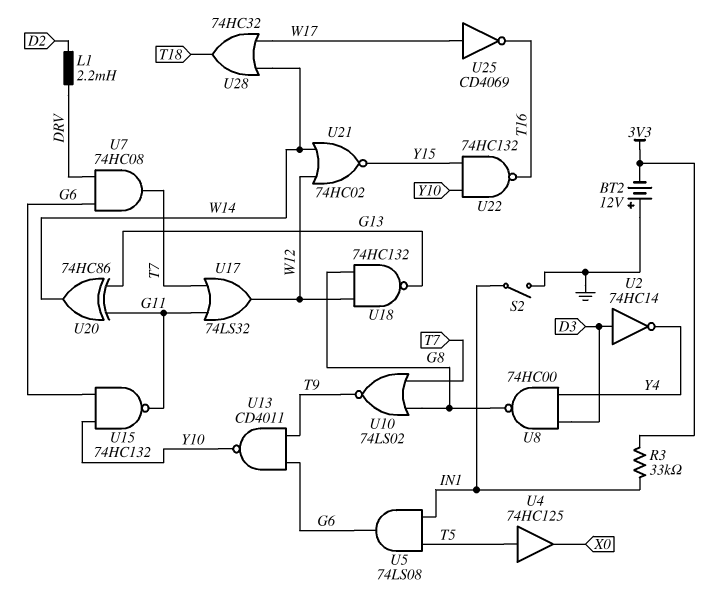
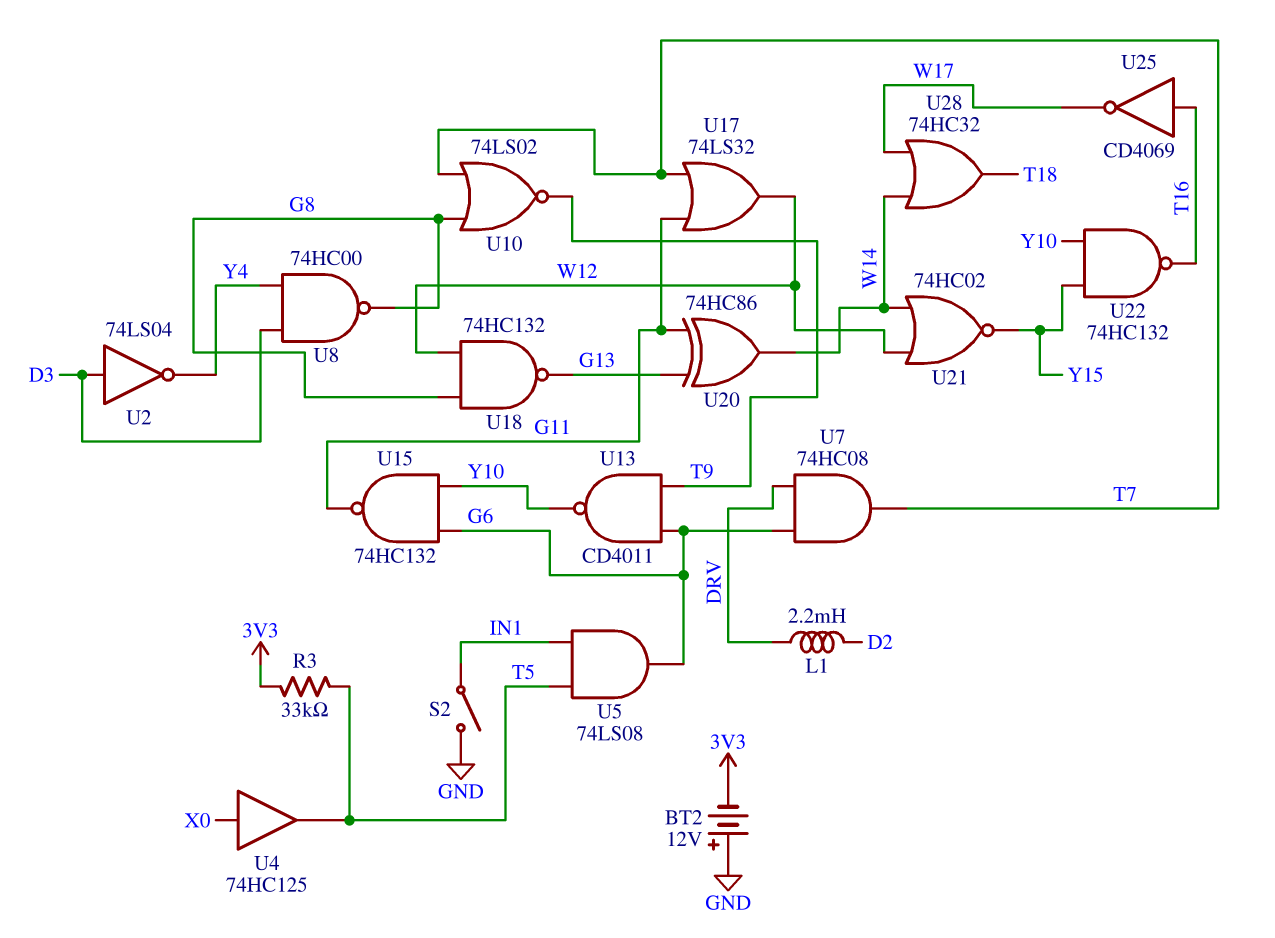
R3: 33k (3V3, IN1) -> 33k (3V3, T5)
U2: NOT 74HC14 (in D3, out Y4) -> NOT 74LS04 (in D3, out Y4)
U4: buffer 74HC125 (in T5, out X0) -> buffer 74HC125 (in X0, out T5)
U25: NOT CD4069 (in W17, out T16) -> NOT CD4069 (in T16, out W17)

